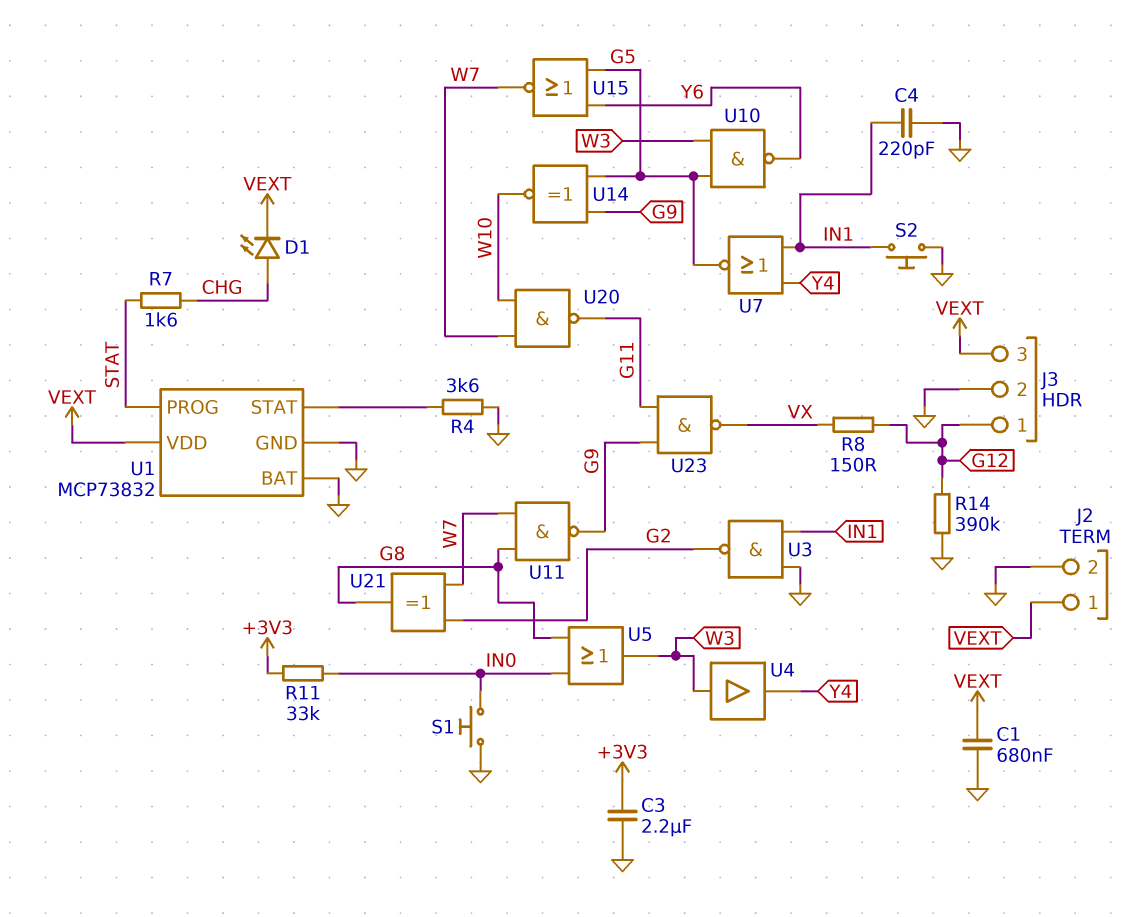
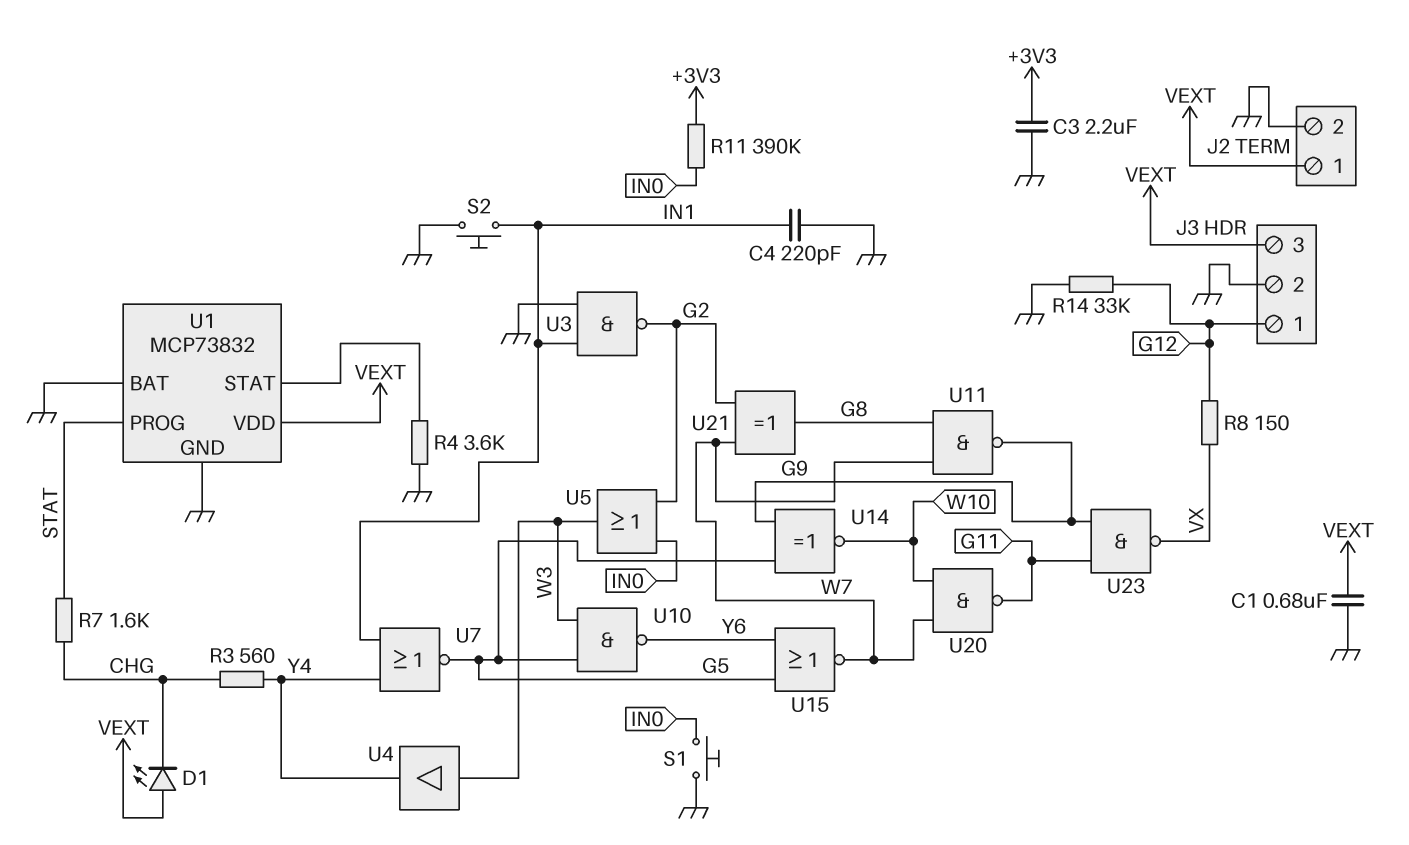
D1: LED (A CHG, K VEXT) -> LED (A VEXT, K CHG)
R3: none -> 560 (CHG, Y4)
R11: 33k (+3V3, IN0) -> 390k (+3V3, IN0)
R14: 390k (G12, GND) -> 33k (G12, GND)
U5: OR (in G8, in IN0, out W3) -> OR (in G2, in IN0, out W3)

